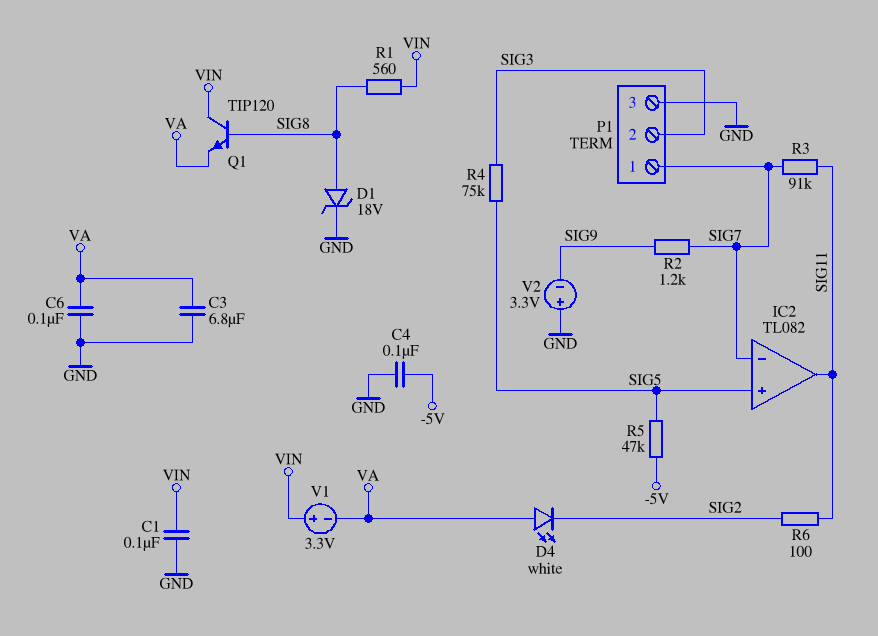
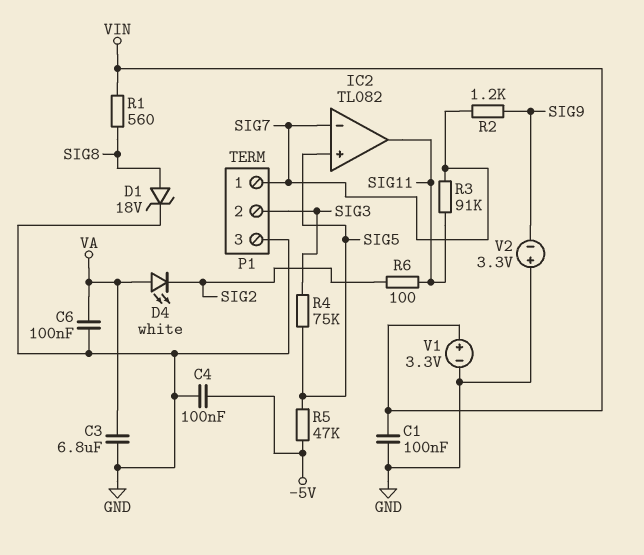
Q1: NPN TIP120 (B SIG8, C VIN, E VA) -> none
V1: 3.3V (plus VIN, minus VA) -> 3.3V (plus VIN, minus GND)

